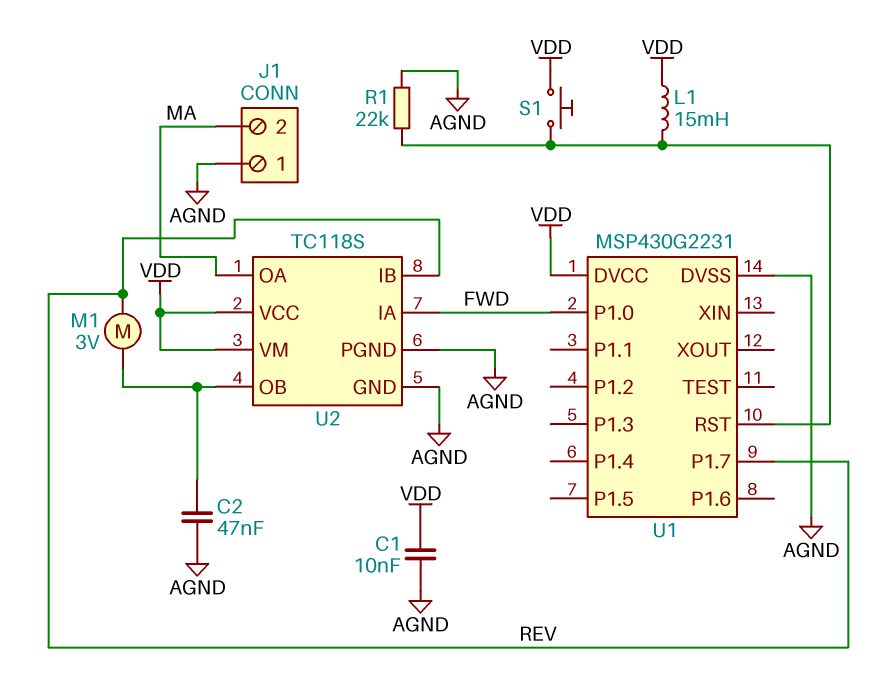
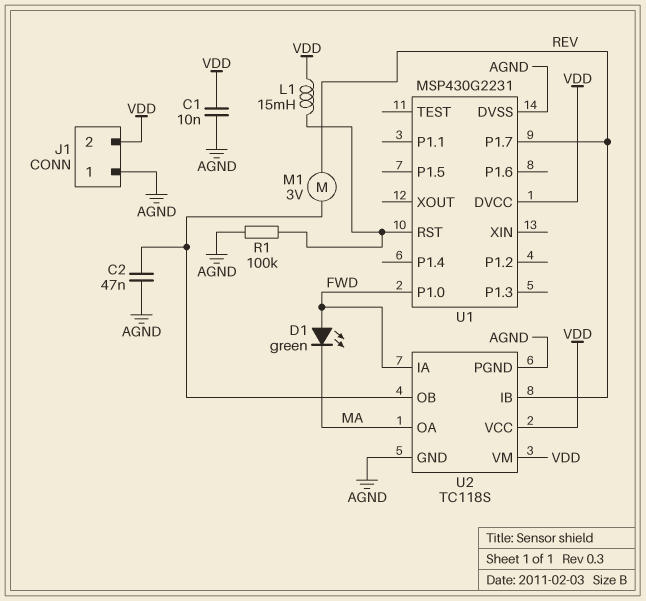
D1: none -> LED green (A FWD, K MA)
J1 pin 2: MA -> VDD
R1: 22k (AGND, U1/RST) -> 100k (AGND, U1/RST)
S1: button (U1/RST, VDD) -> none

